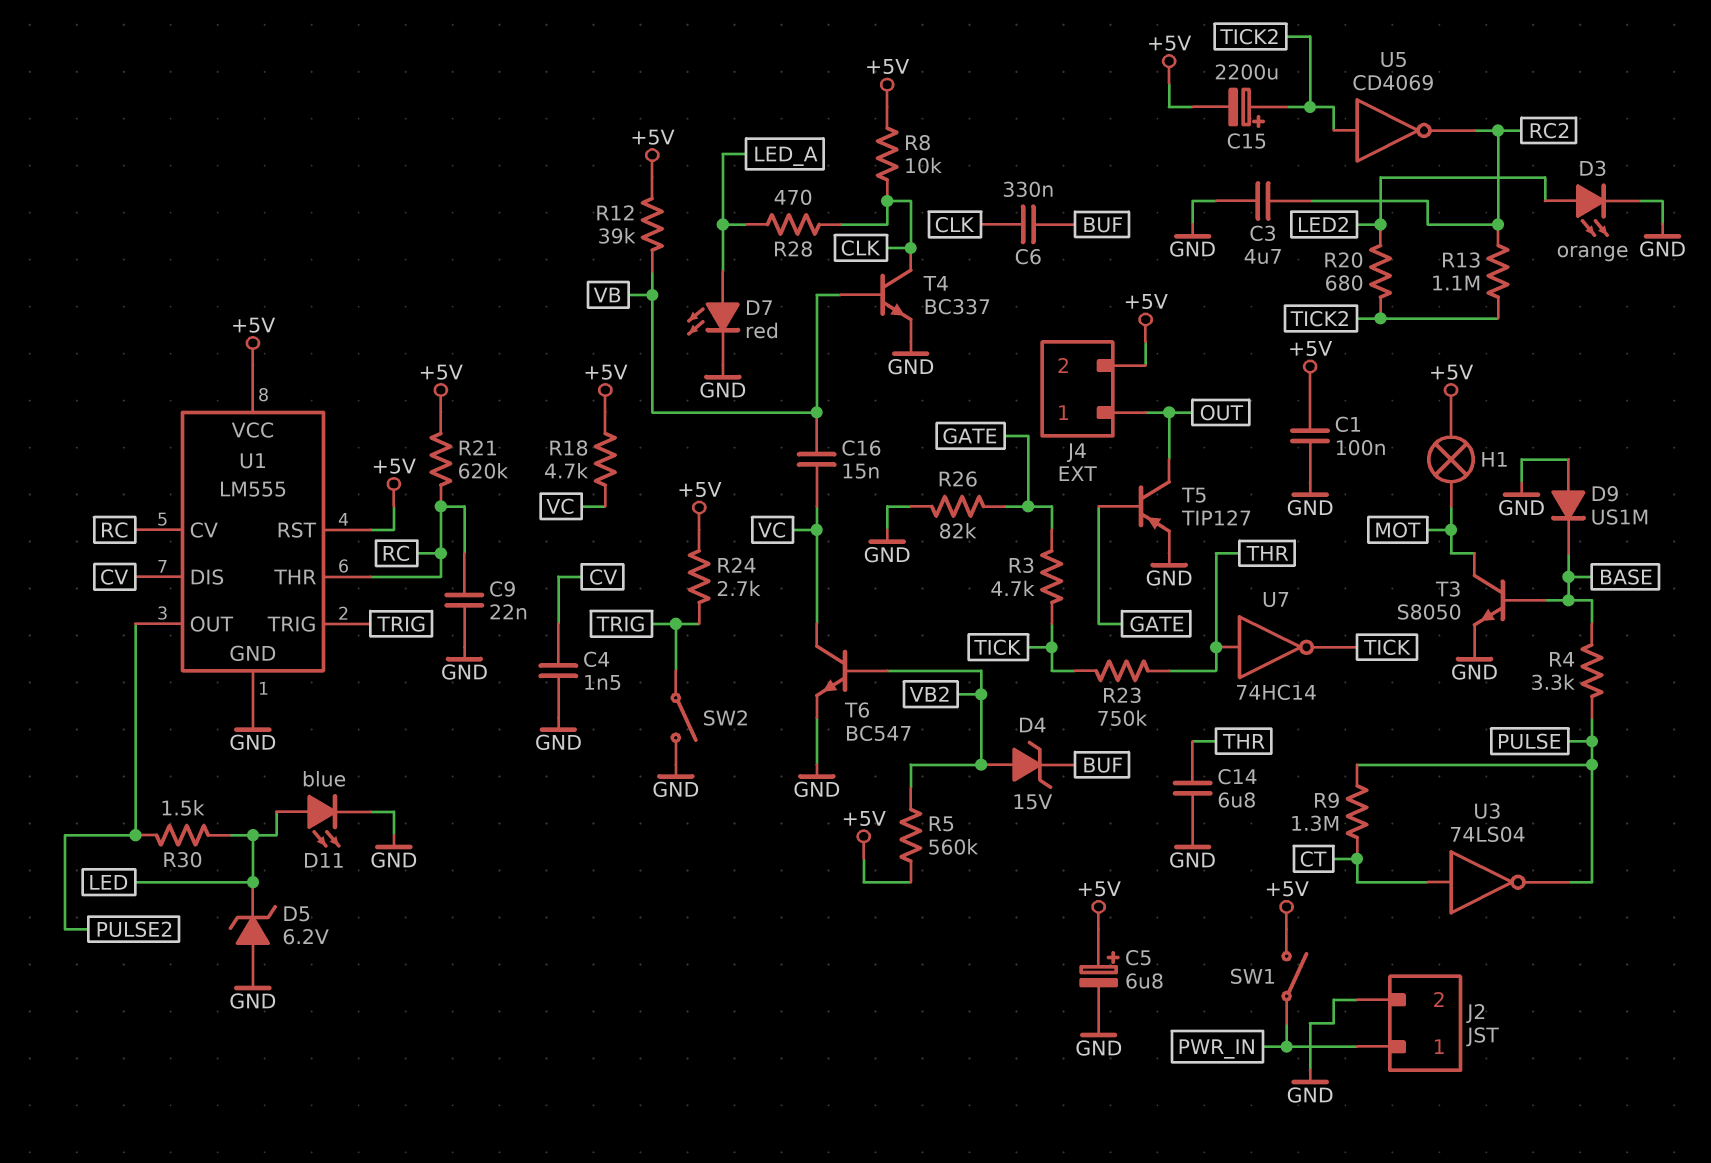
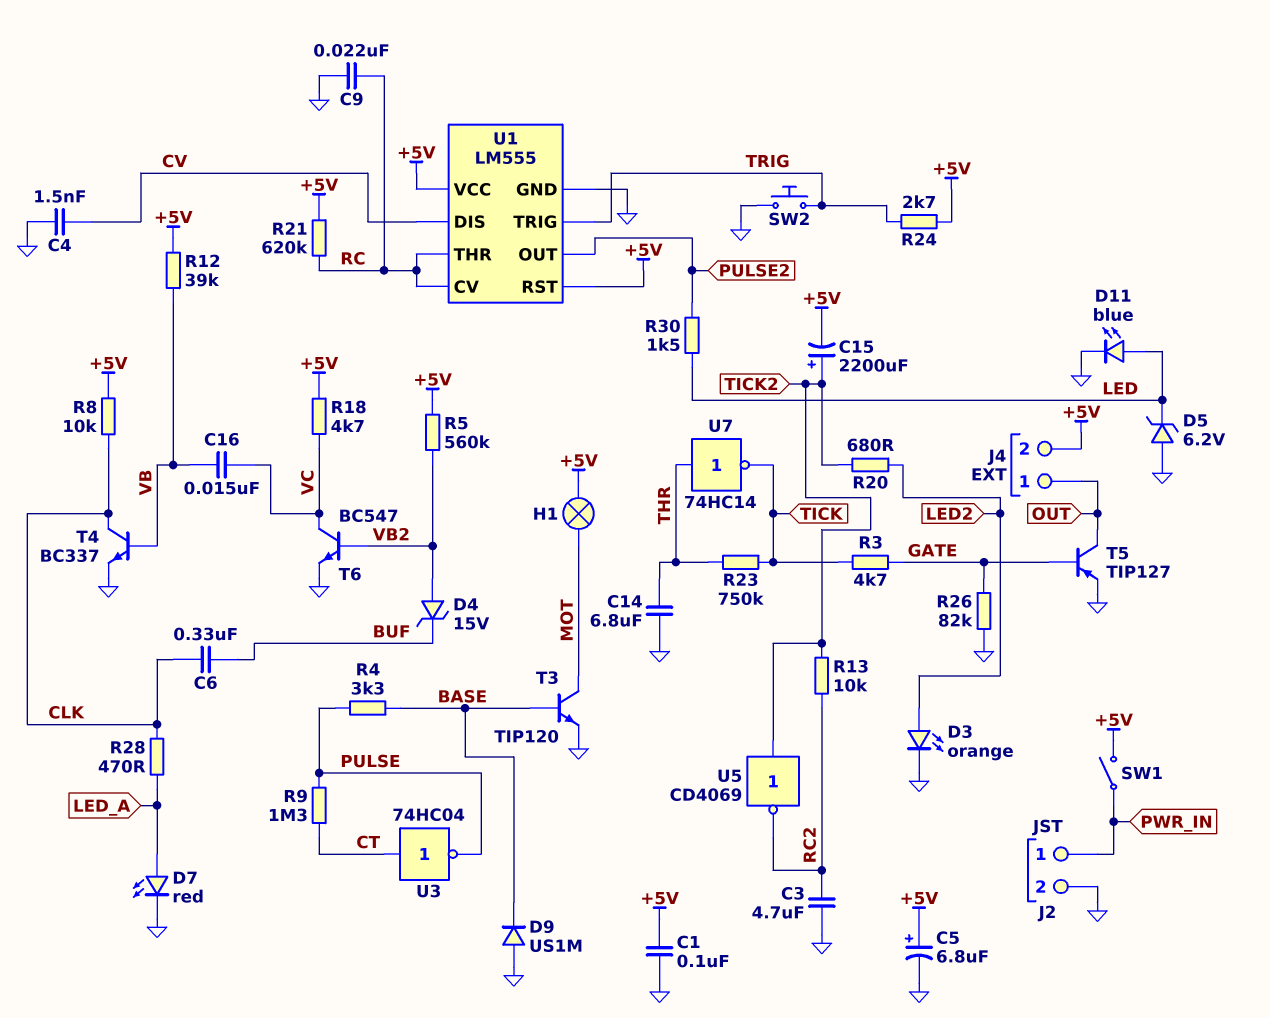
R13: 1.1M (RC2, TICK2) -> 10k (RC2, TICK2)
SW2: switch (GND, TRIG) -> button (GND, TRIG)
T3: NPN S8050 (B BASE, C MOT, E GND) -> NPN TIP120 (B BASE, C MOT, E GND)
U3: NOT 74LS04 (in CT, out PULSE) -> NOT 74HC04 (in CT, out PULSE)

